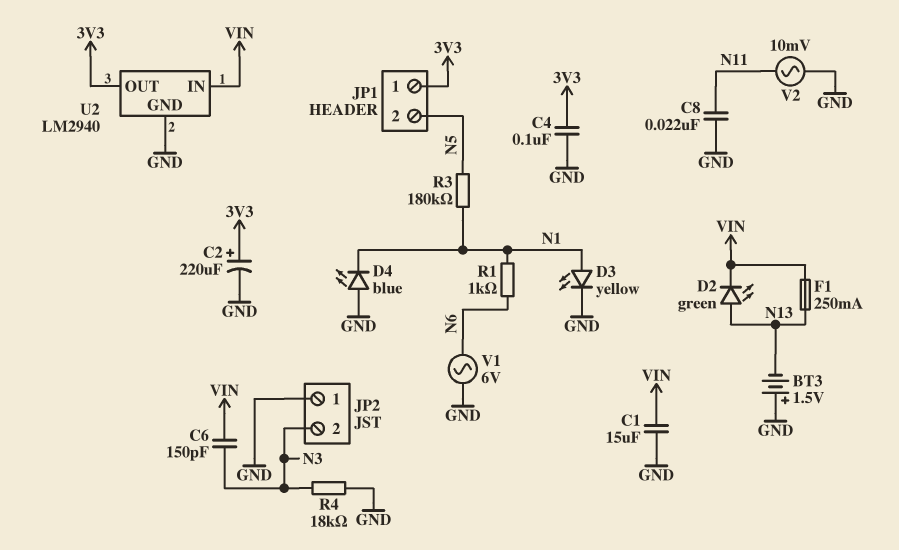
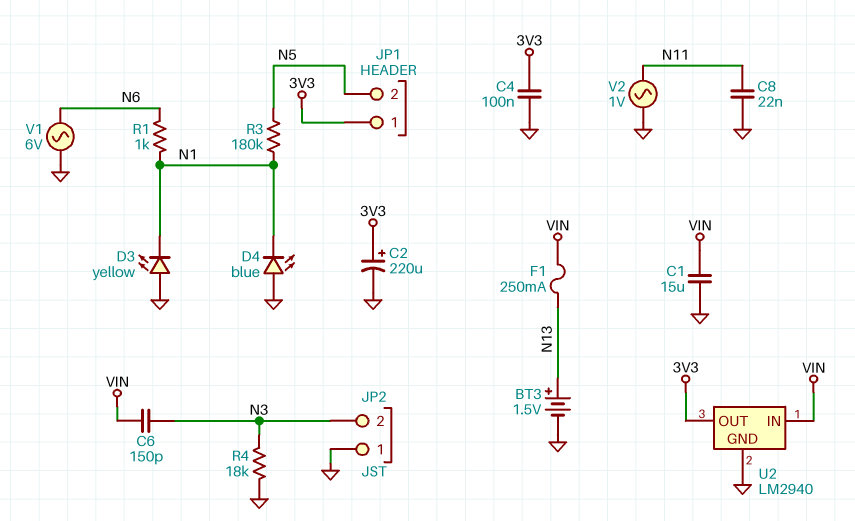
BT3: 1.5V (plus GND, minus N13) -> 1.5V (plus N13, minus GND)
D2: LED green (A N13, K VIN) -> none
D3: LED yellow (A N1, K GND) -> LED yellow (A GND, K N1)
V2: AC 10mV (GND, N11) -> AC 1V (GND, N11)

